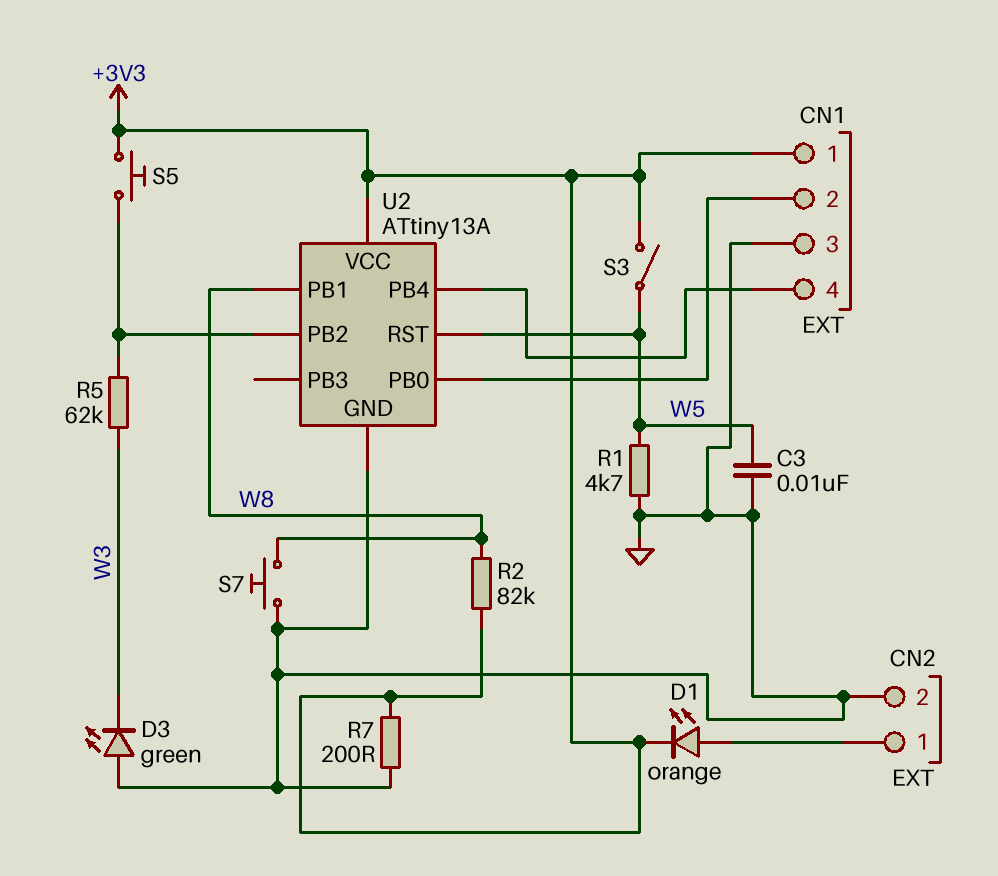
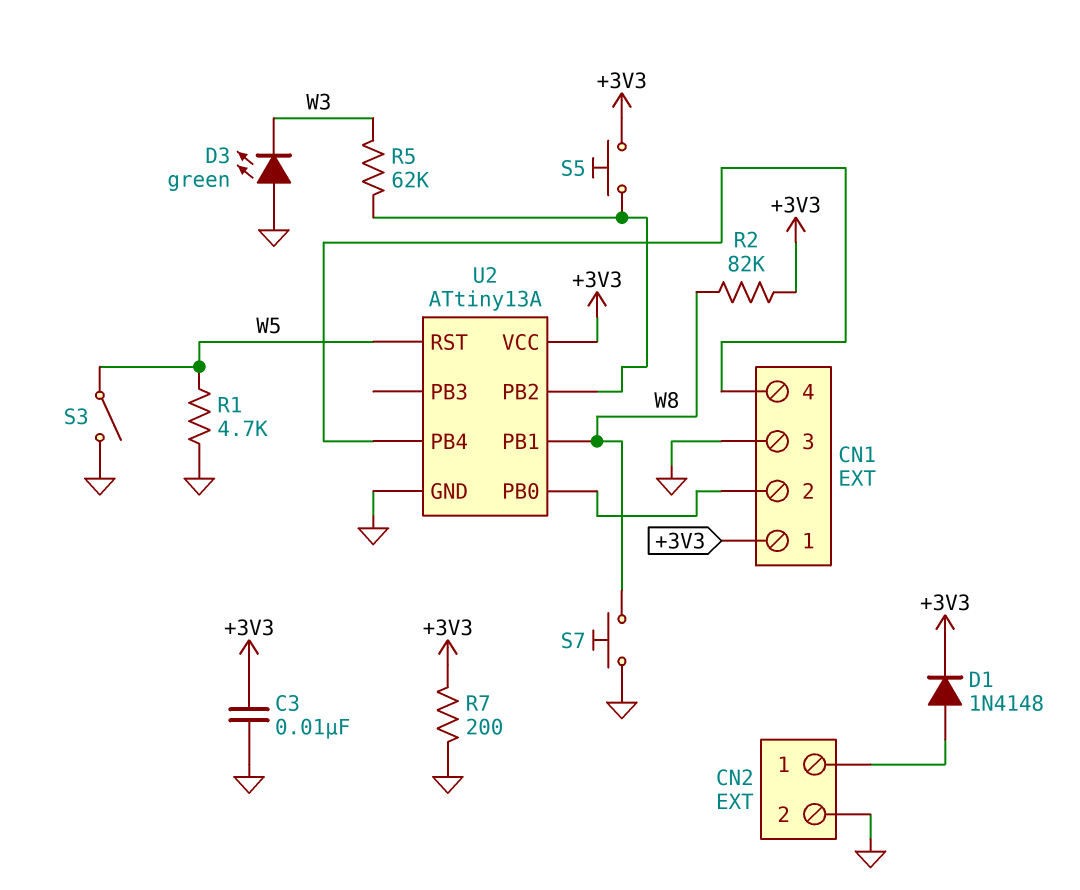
C3: 10nF (GND, W5) -> 10nF (+3V3, GND)
D1: LED orange (A CN2/1, K +3V3) -> diode 1N4148 (A CN2/1, K +3V3)
S3: switch (+3V3, W5) -> switch (GND, W5)

